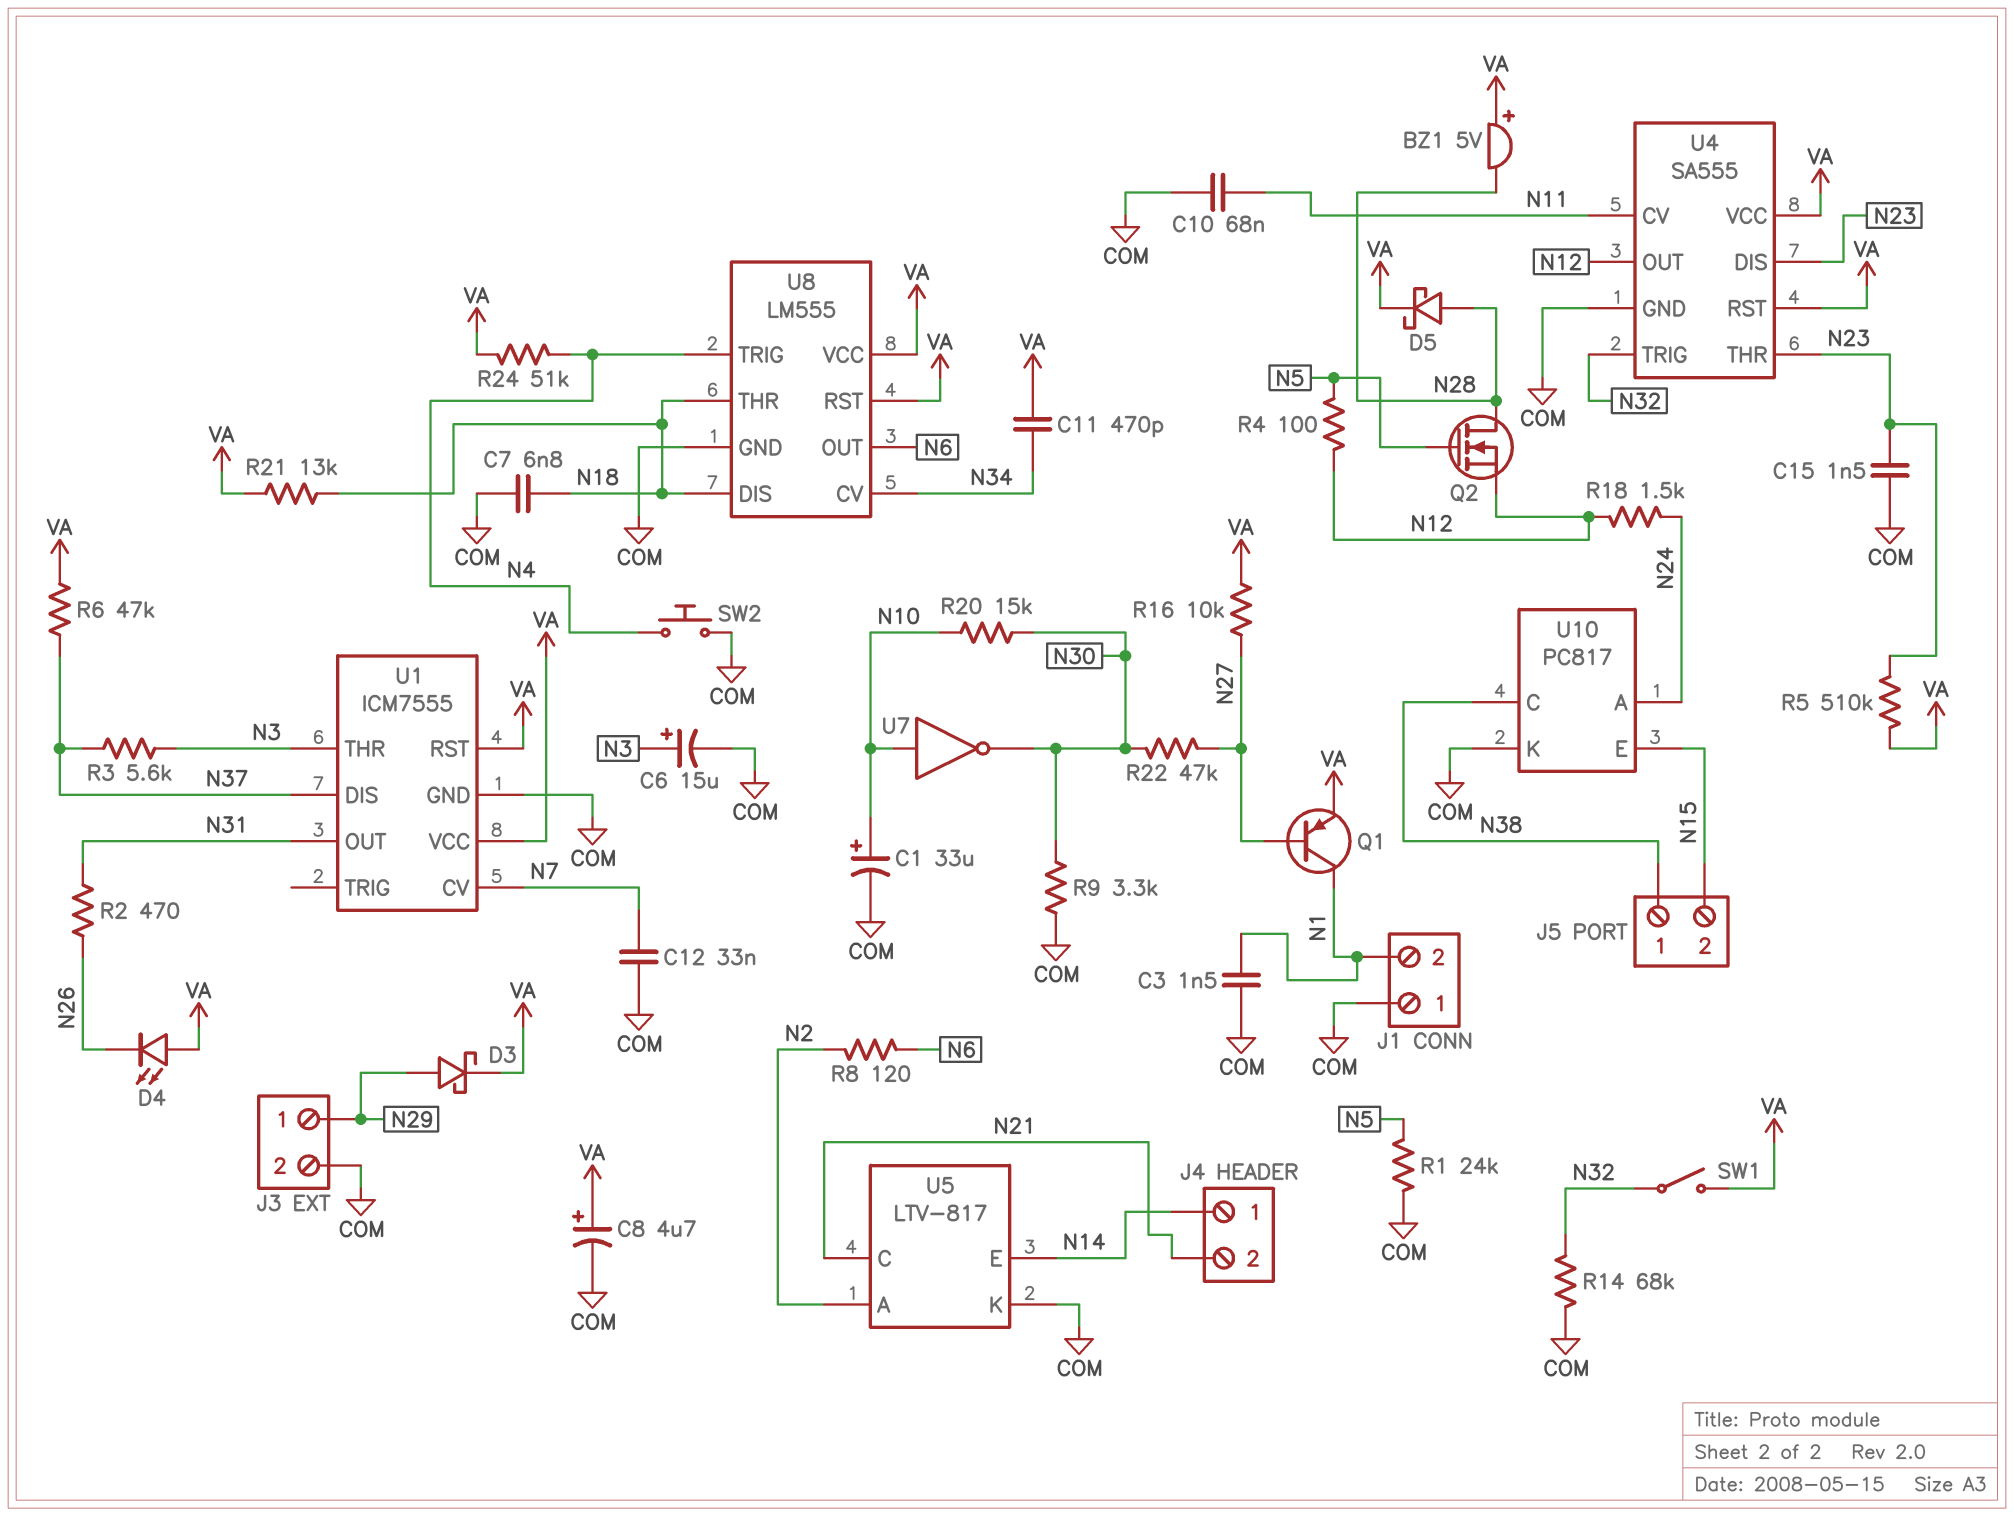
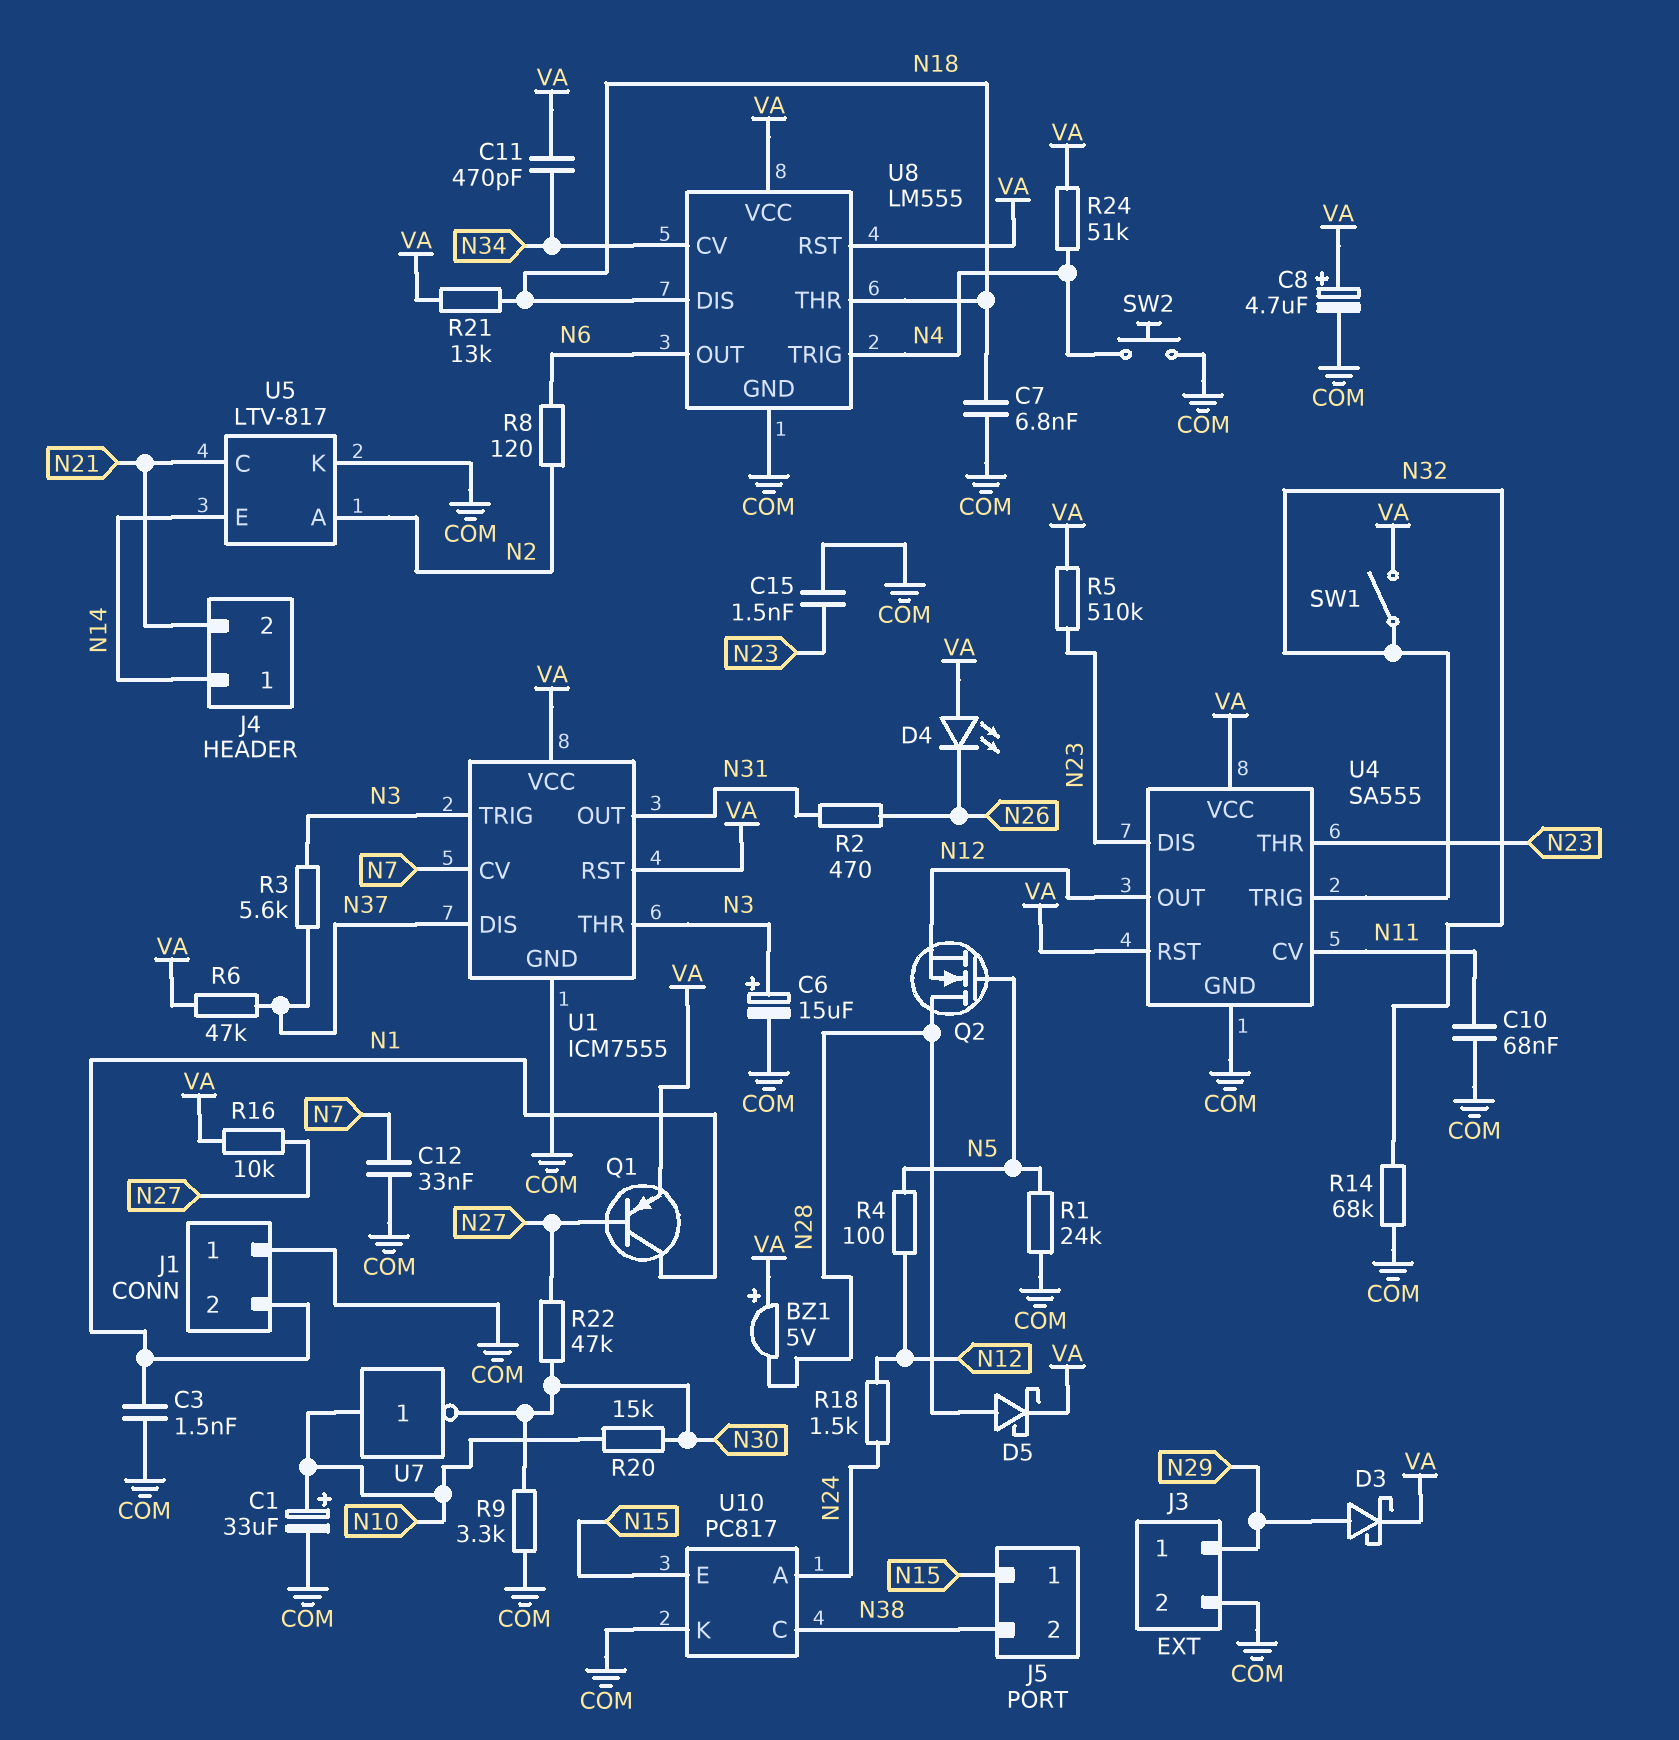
J5 pin 1: N38 -> N15
J5 pin 2: N15 -> N38
U1 pin TRIG: none -> N3

